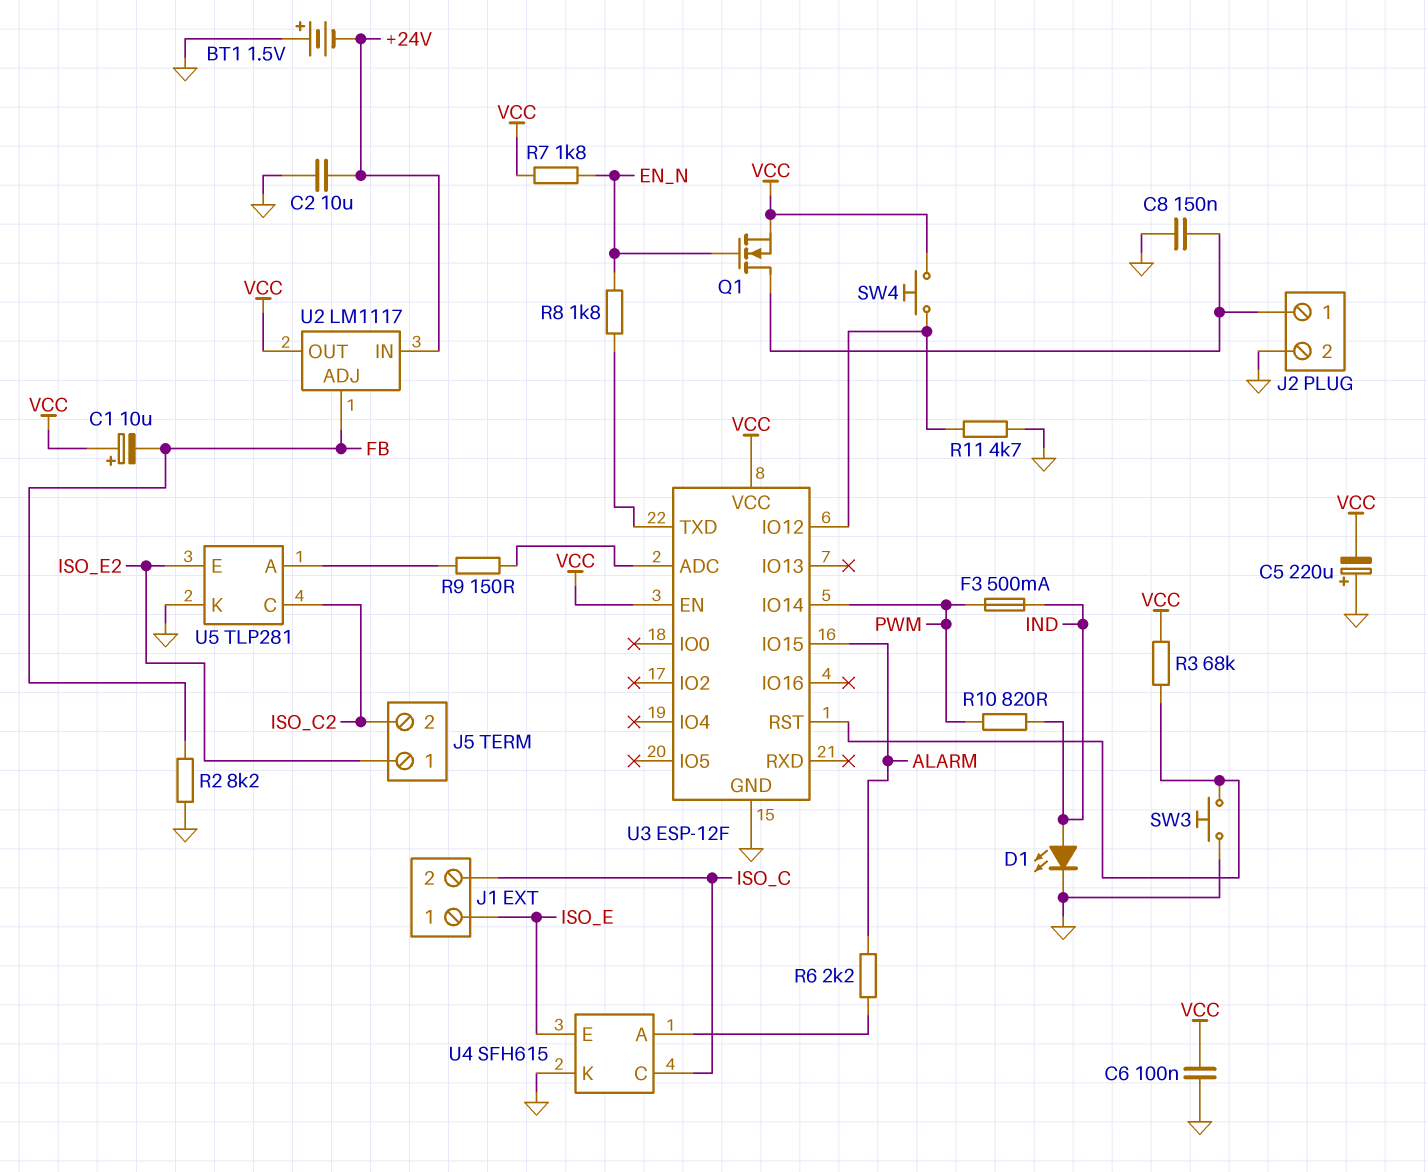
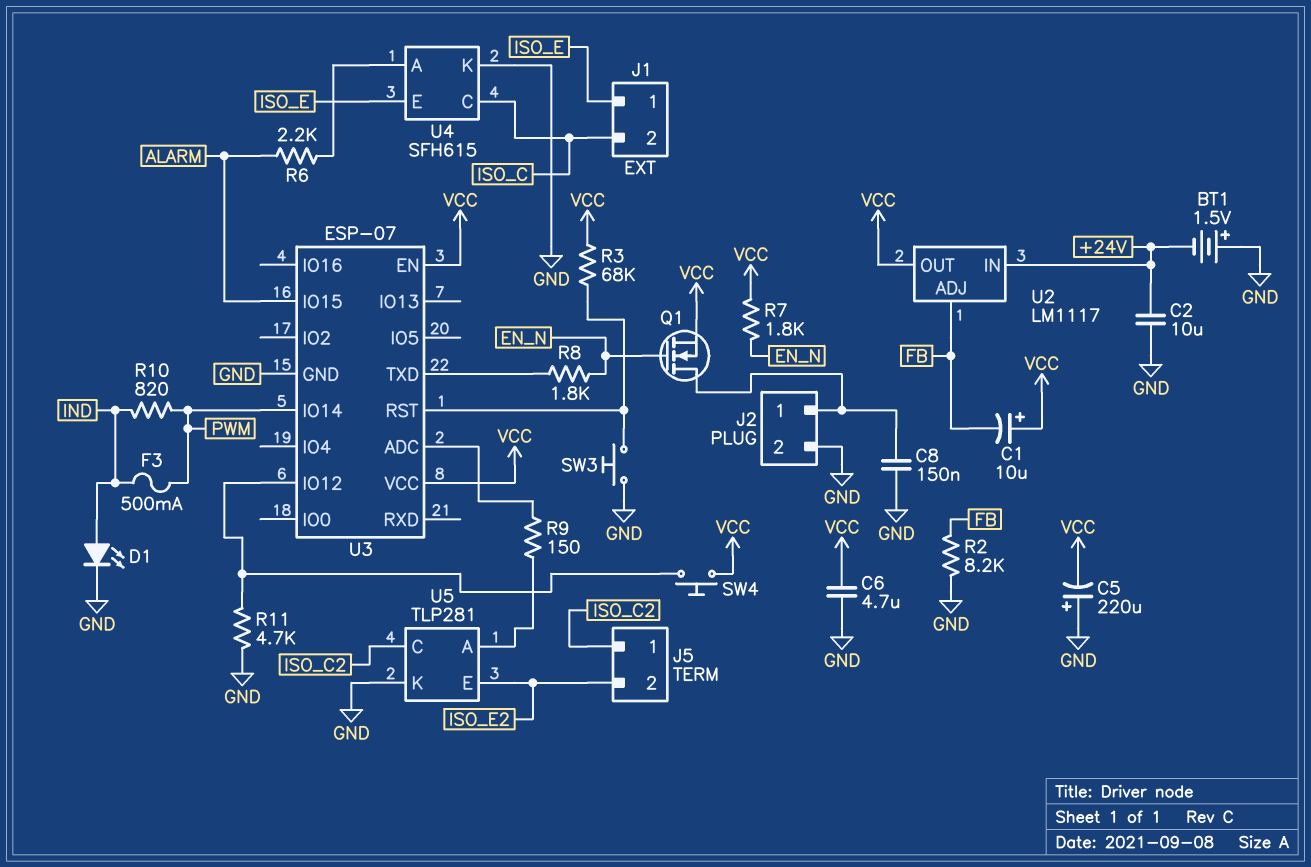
C6: 100nF (GND, VCC) -> 4.7uF (GND, VCC)
J5 pin 1: ISO_E2 -> ISO_C2
J5 pin 2: ISO_C2 -> ISO_E2
U3: ESP-12F -> ESP-07

